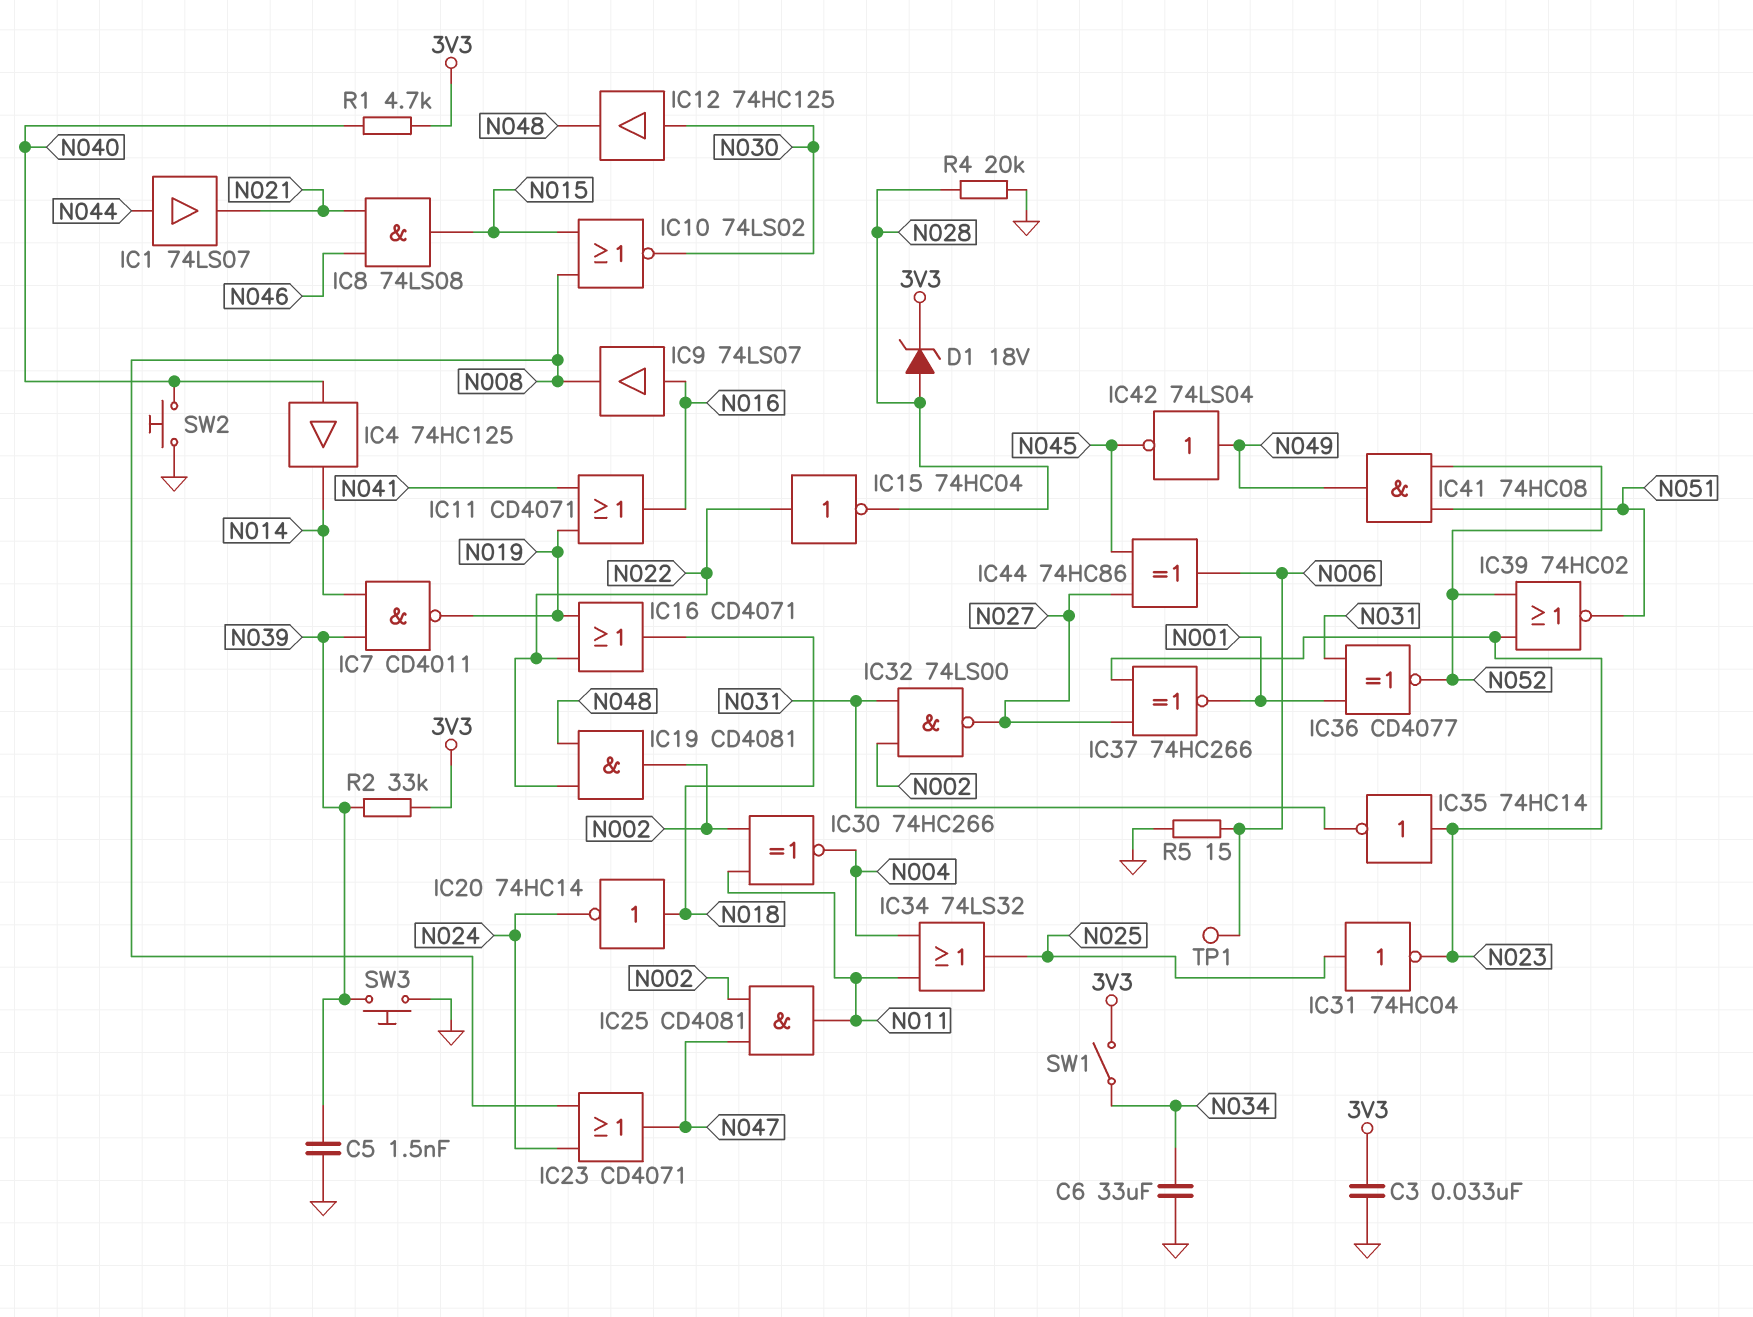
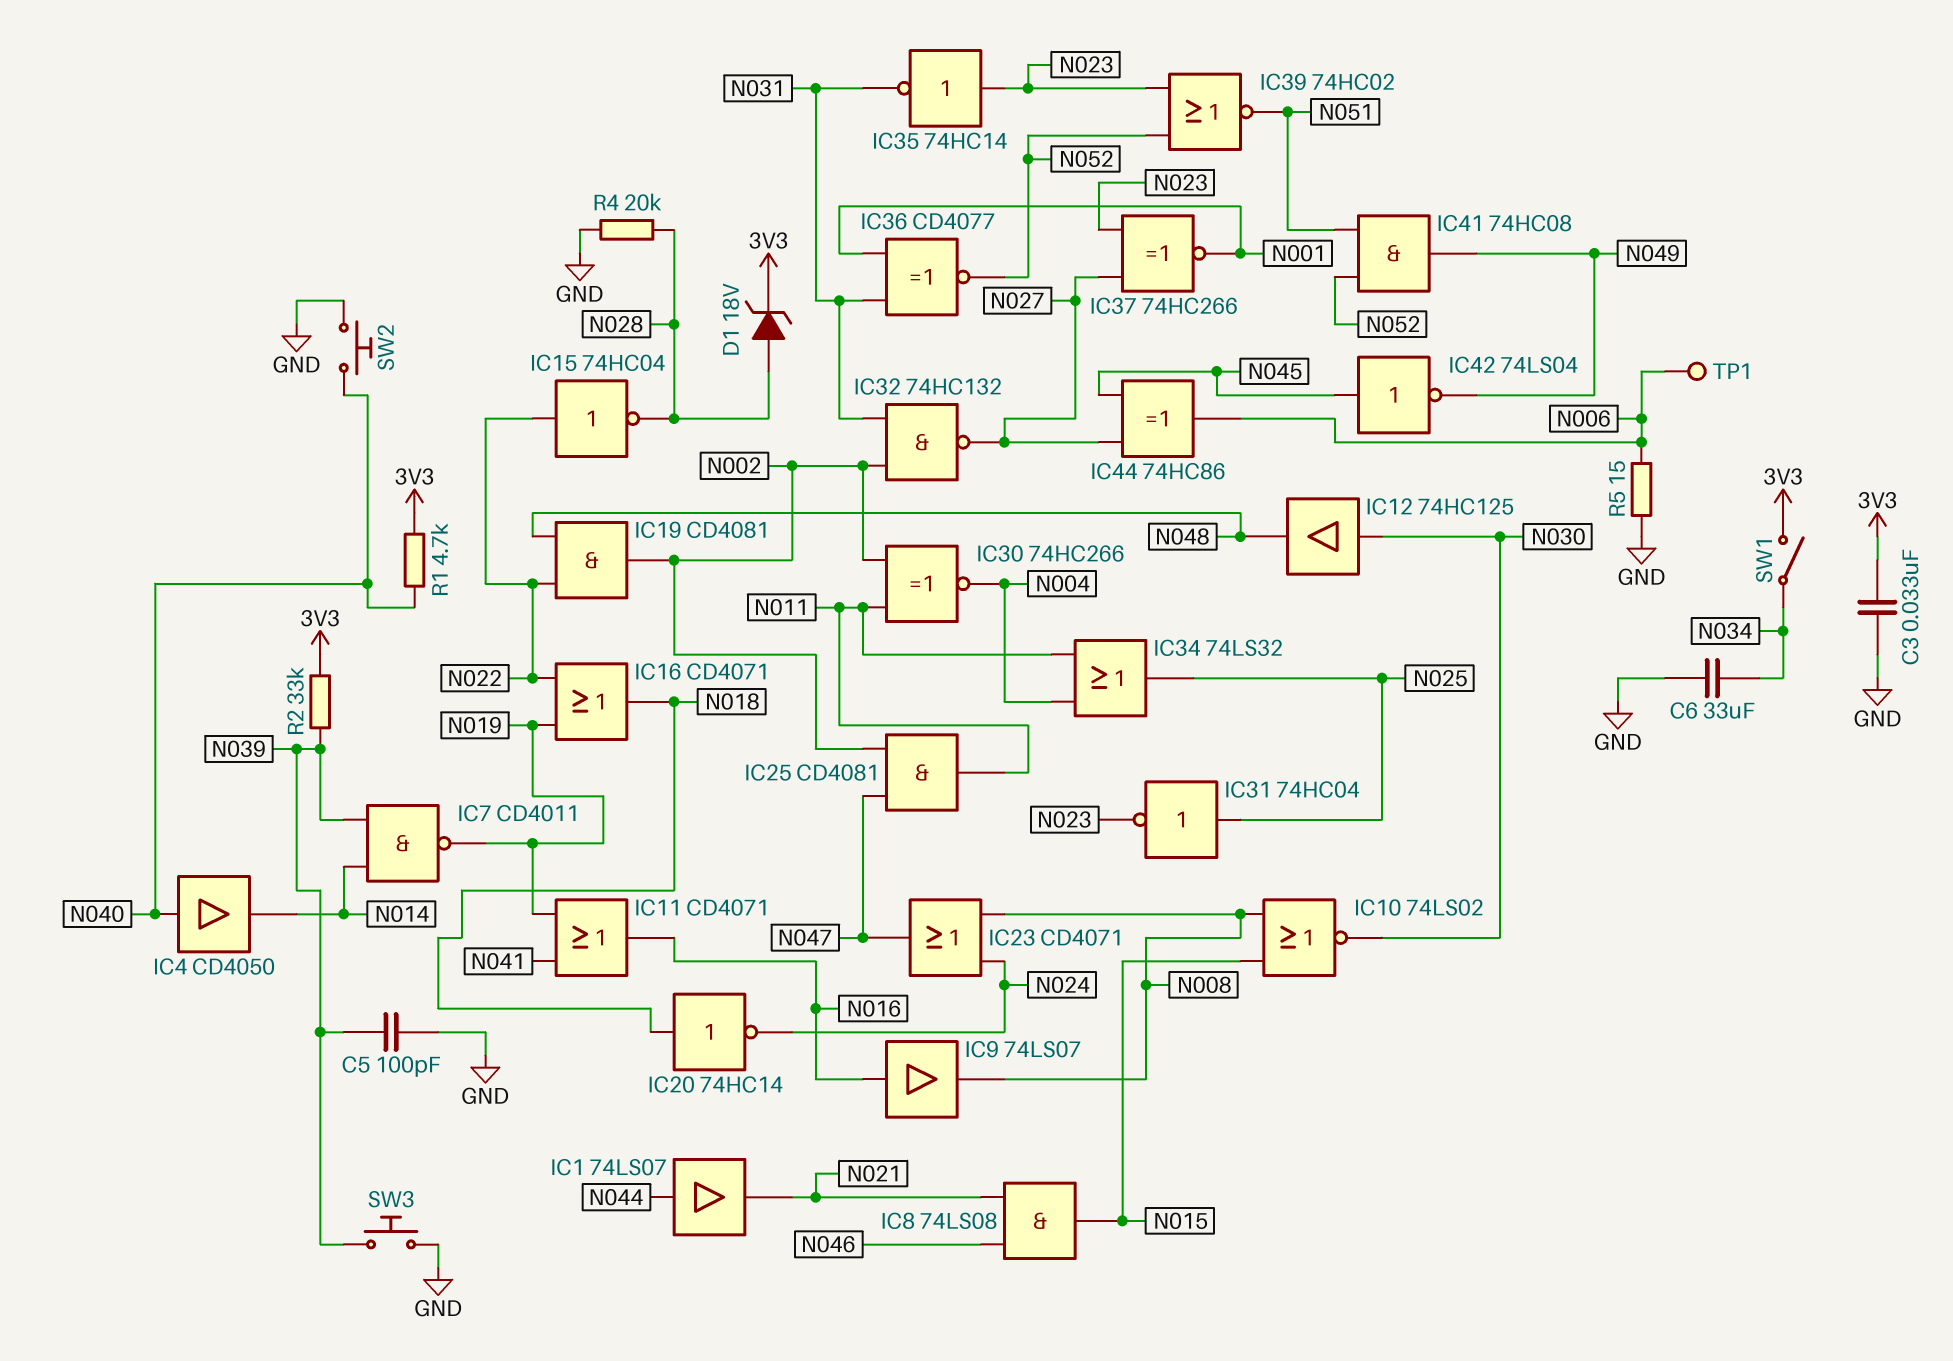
C5: 1.5nF (GND, N039) -> 100pF (GND, N039)
IC4: buffer 74HC125 (in N040, out N014) -> buffer CD4050 (in N040, out N014)
IC32: NAND 74LS00 (in N002, in N031, out N027) -> NAND 74HC132 (in N002, in N031, out N027)
IC42: NOT 74LS04 (in N049, out N045) -> NOT 74LS04 (in N045, out N049)

